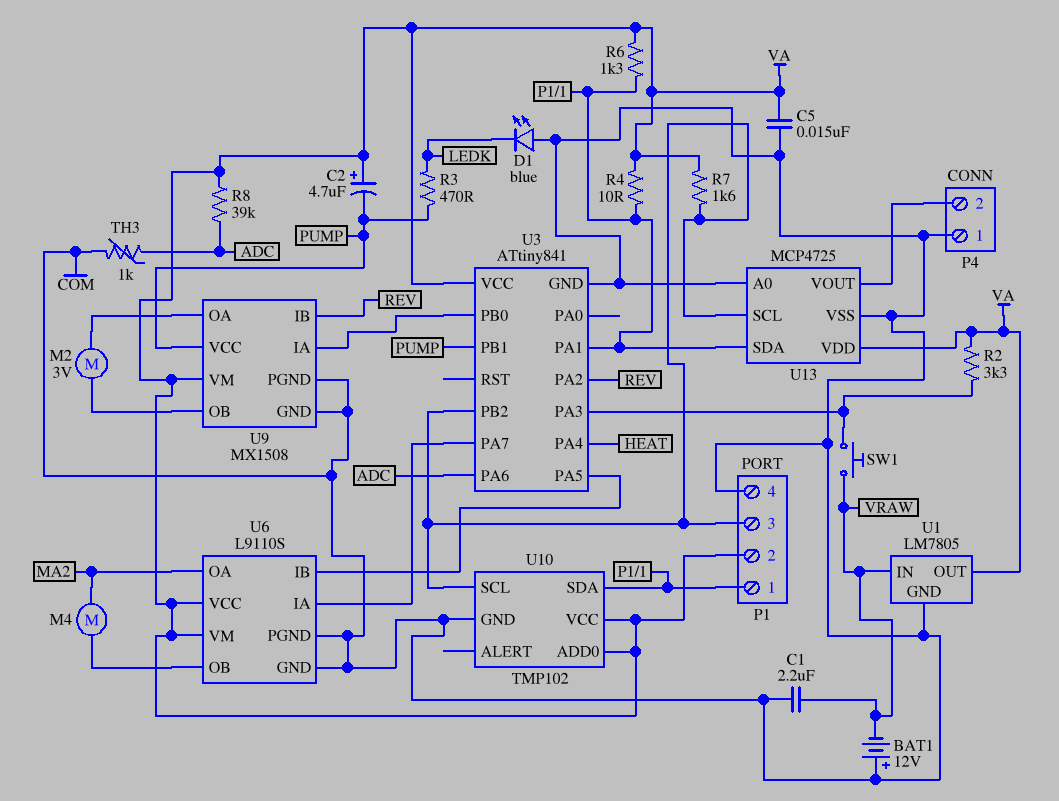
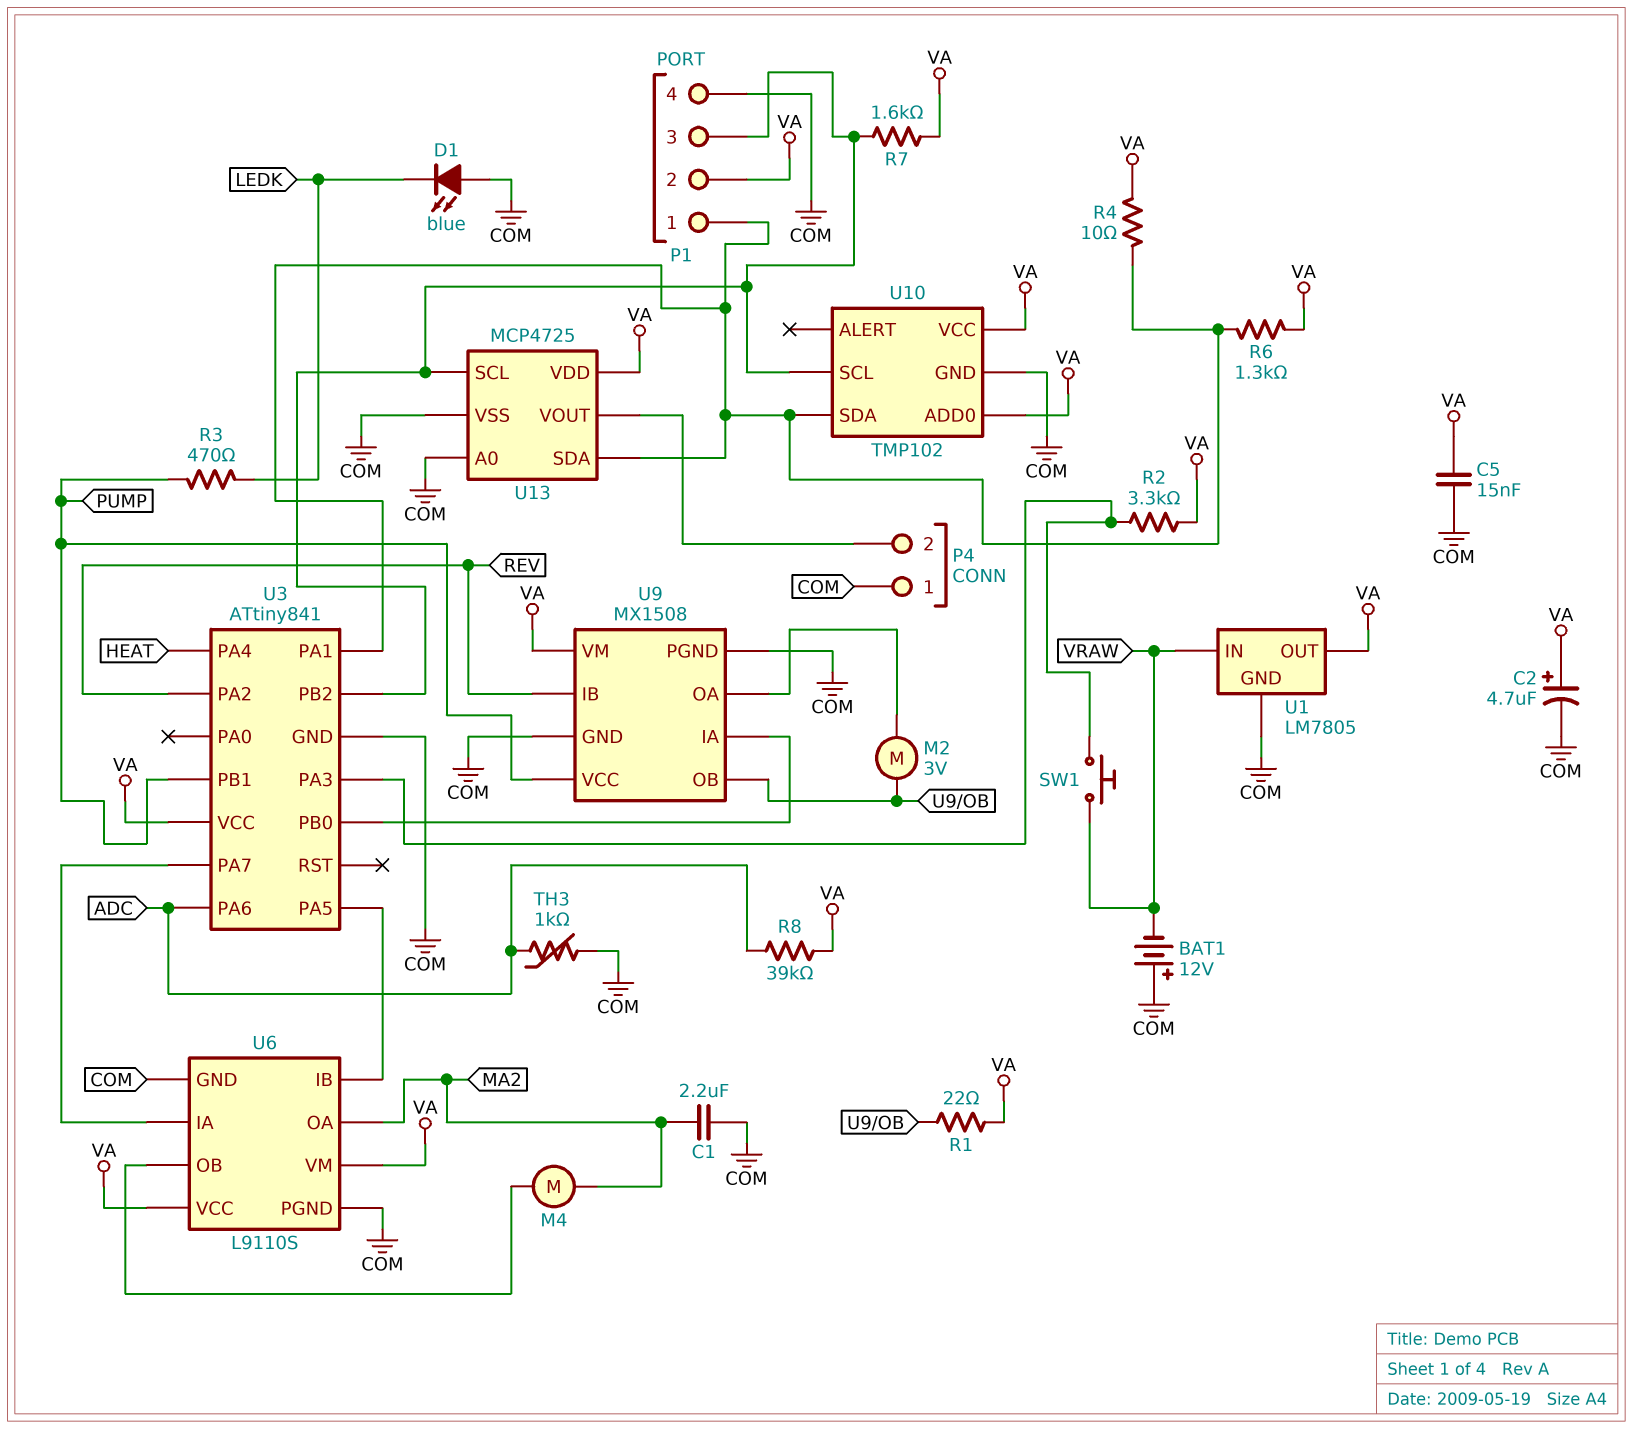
C1: 2.2uF (COM, VRAW) -> 2.2uF (COM, MA2)
C2: 4.7uF (plus VA, minus PUMP) -> 4.7uF (plus VA, minus COM)
R1: none -> 22 (U9/OB, VA)

